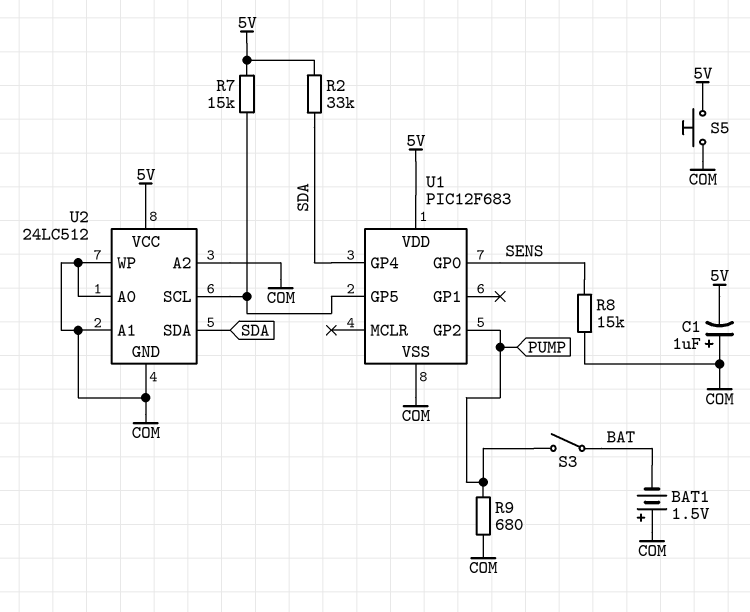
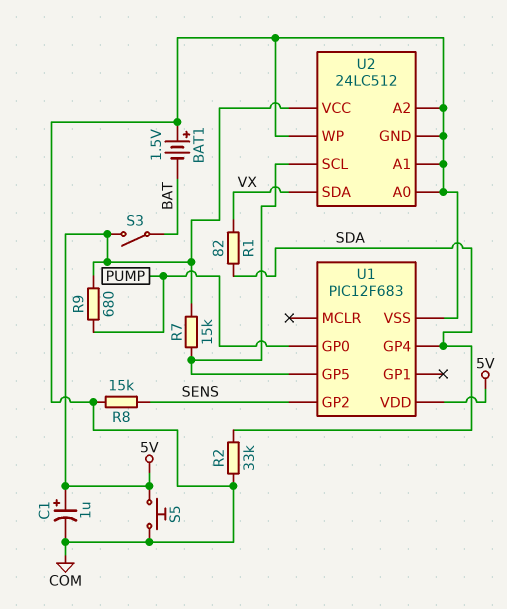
C1: 1uF (plus COM, minus 5V) -> 1uF (plus 5V, minus COM)
R1: none -> 82 (SDA, VX)
R2: 33k (5V, SDA) -> 33k (COM, SDA)
R9: 680 (COM, PUMP) -> 680 (5V, PUMP)
S3: switch (BAT, PUMP) -> switch (5V, BAT)
U1 pin GP0: SENS -> PUMP
U1 pin GP2: PUMP -> SENS
U2 pin SDA: SDA -> VX

